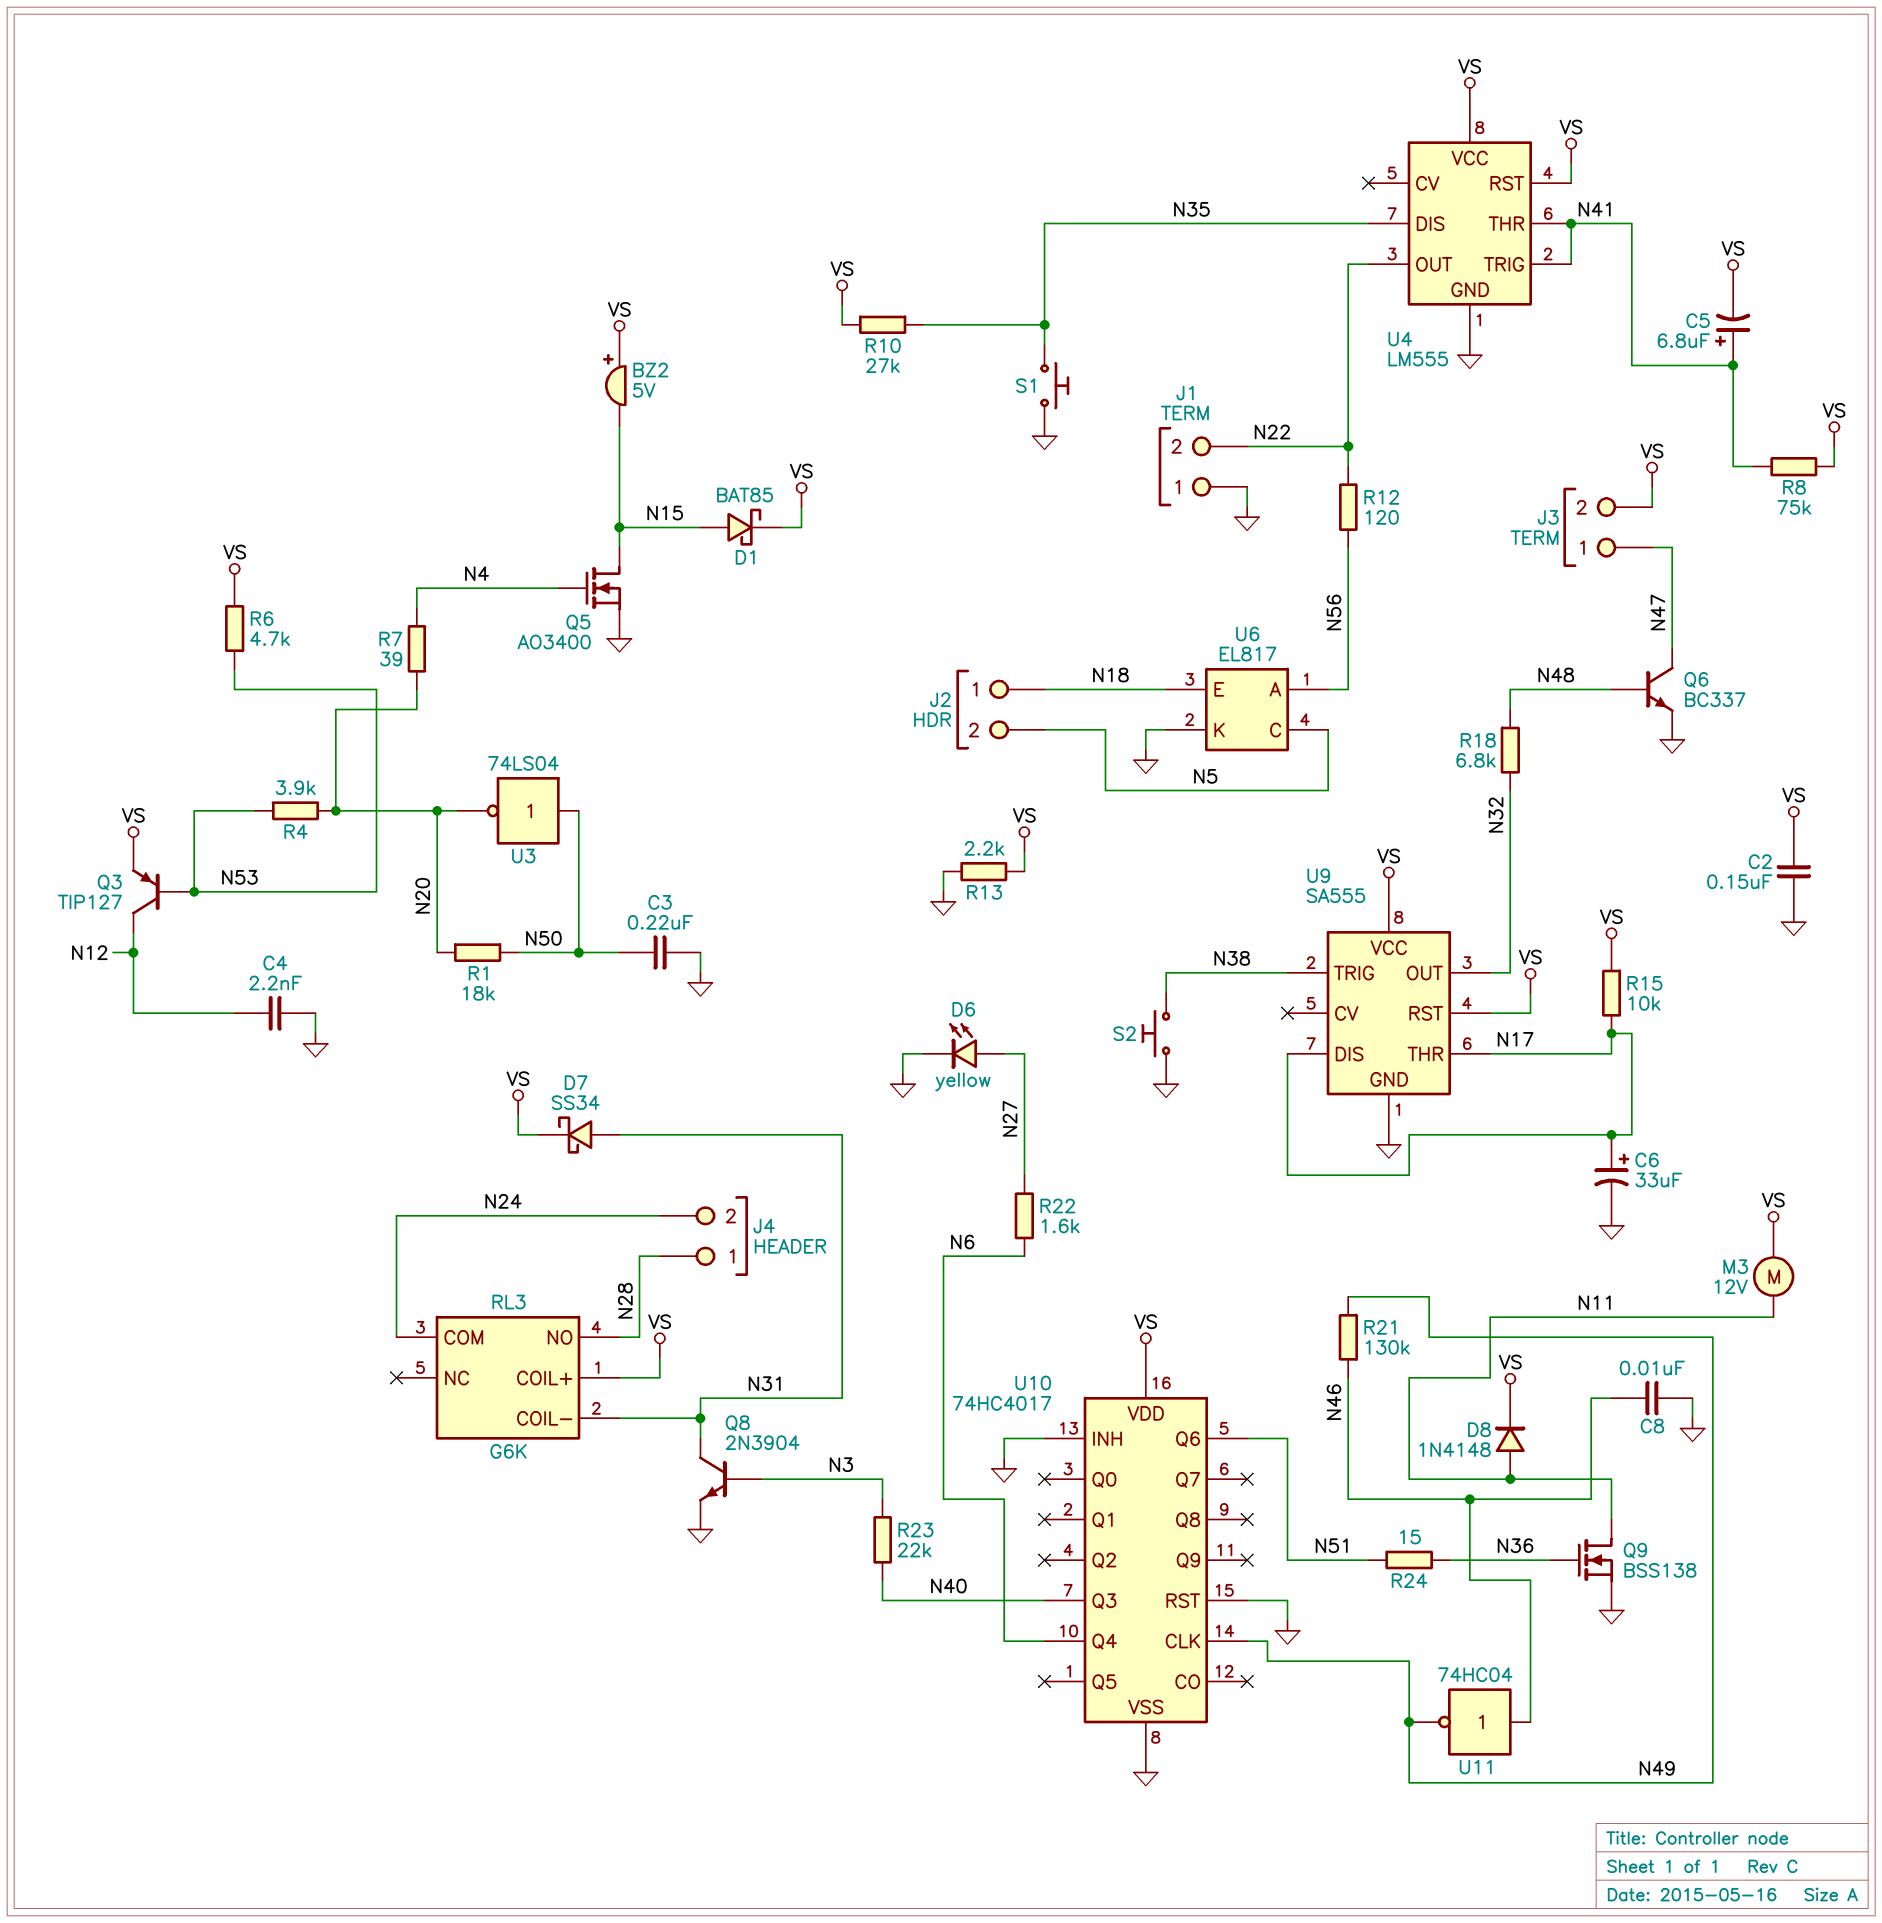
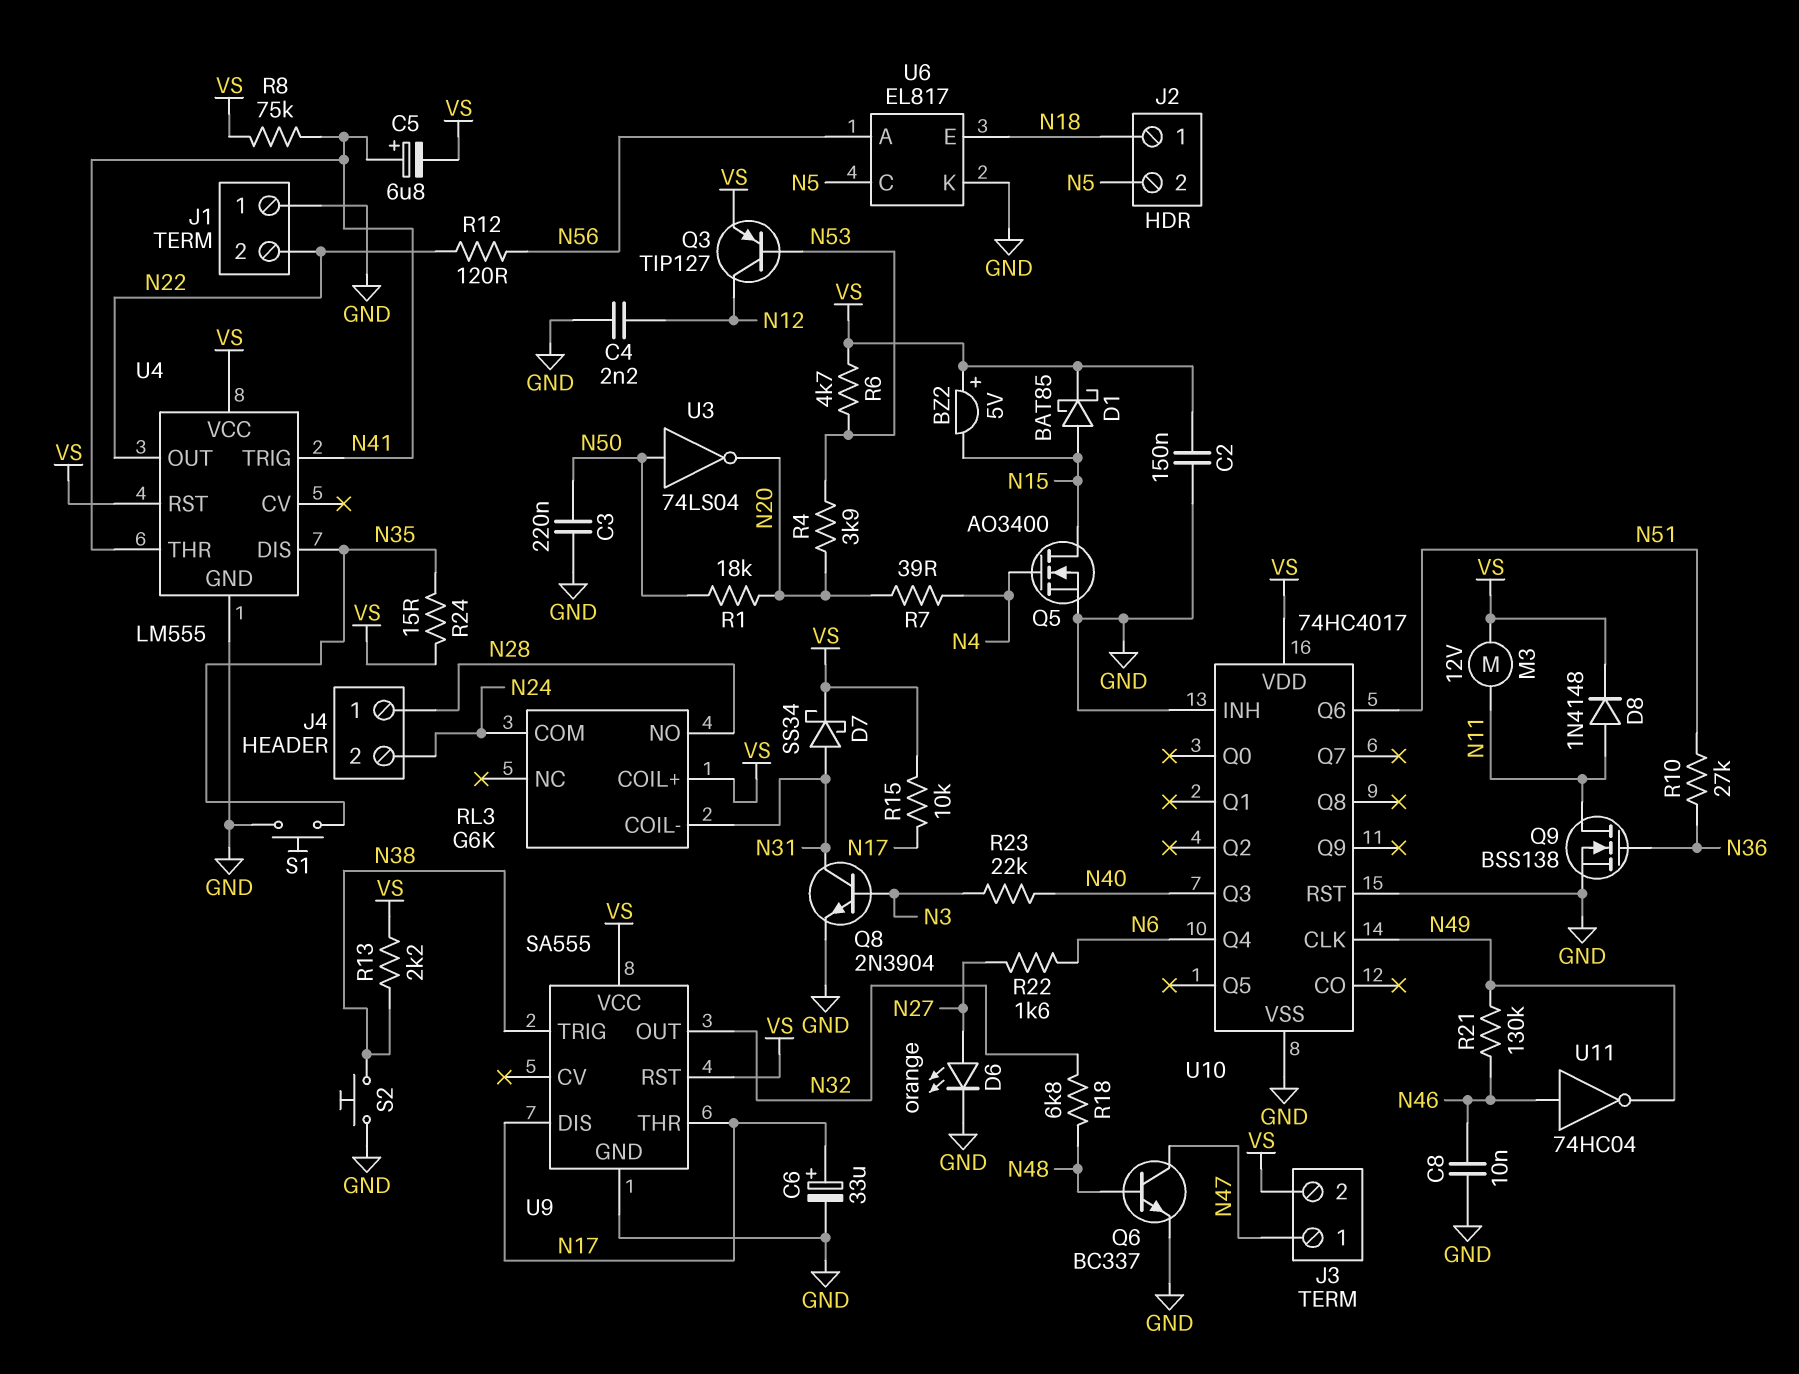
D6: LED yellow (A N27, K GND) -> LED orange (A N27, K GND)
R10: 27k (N35, VS) -> 27k (N36, N51)
R13: 2.2k (GND, VS) -> 2.2k (N38, VS)
R24: 15 (N36, N51) -> 15 (N35, VS)

